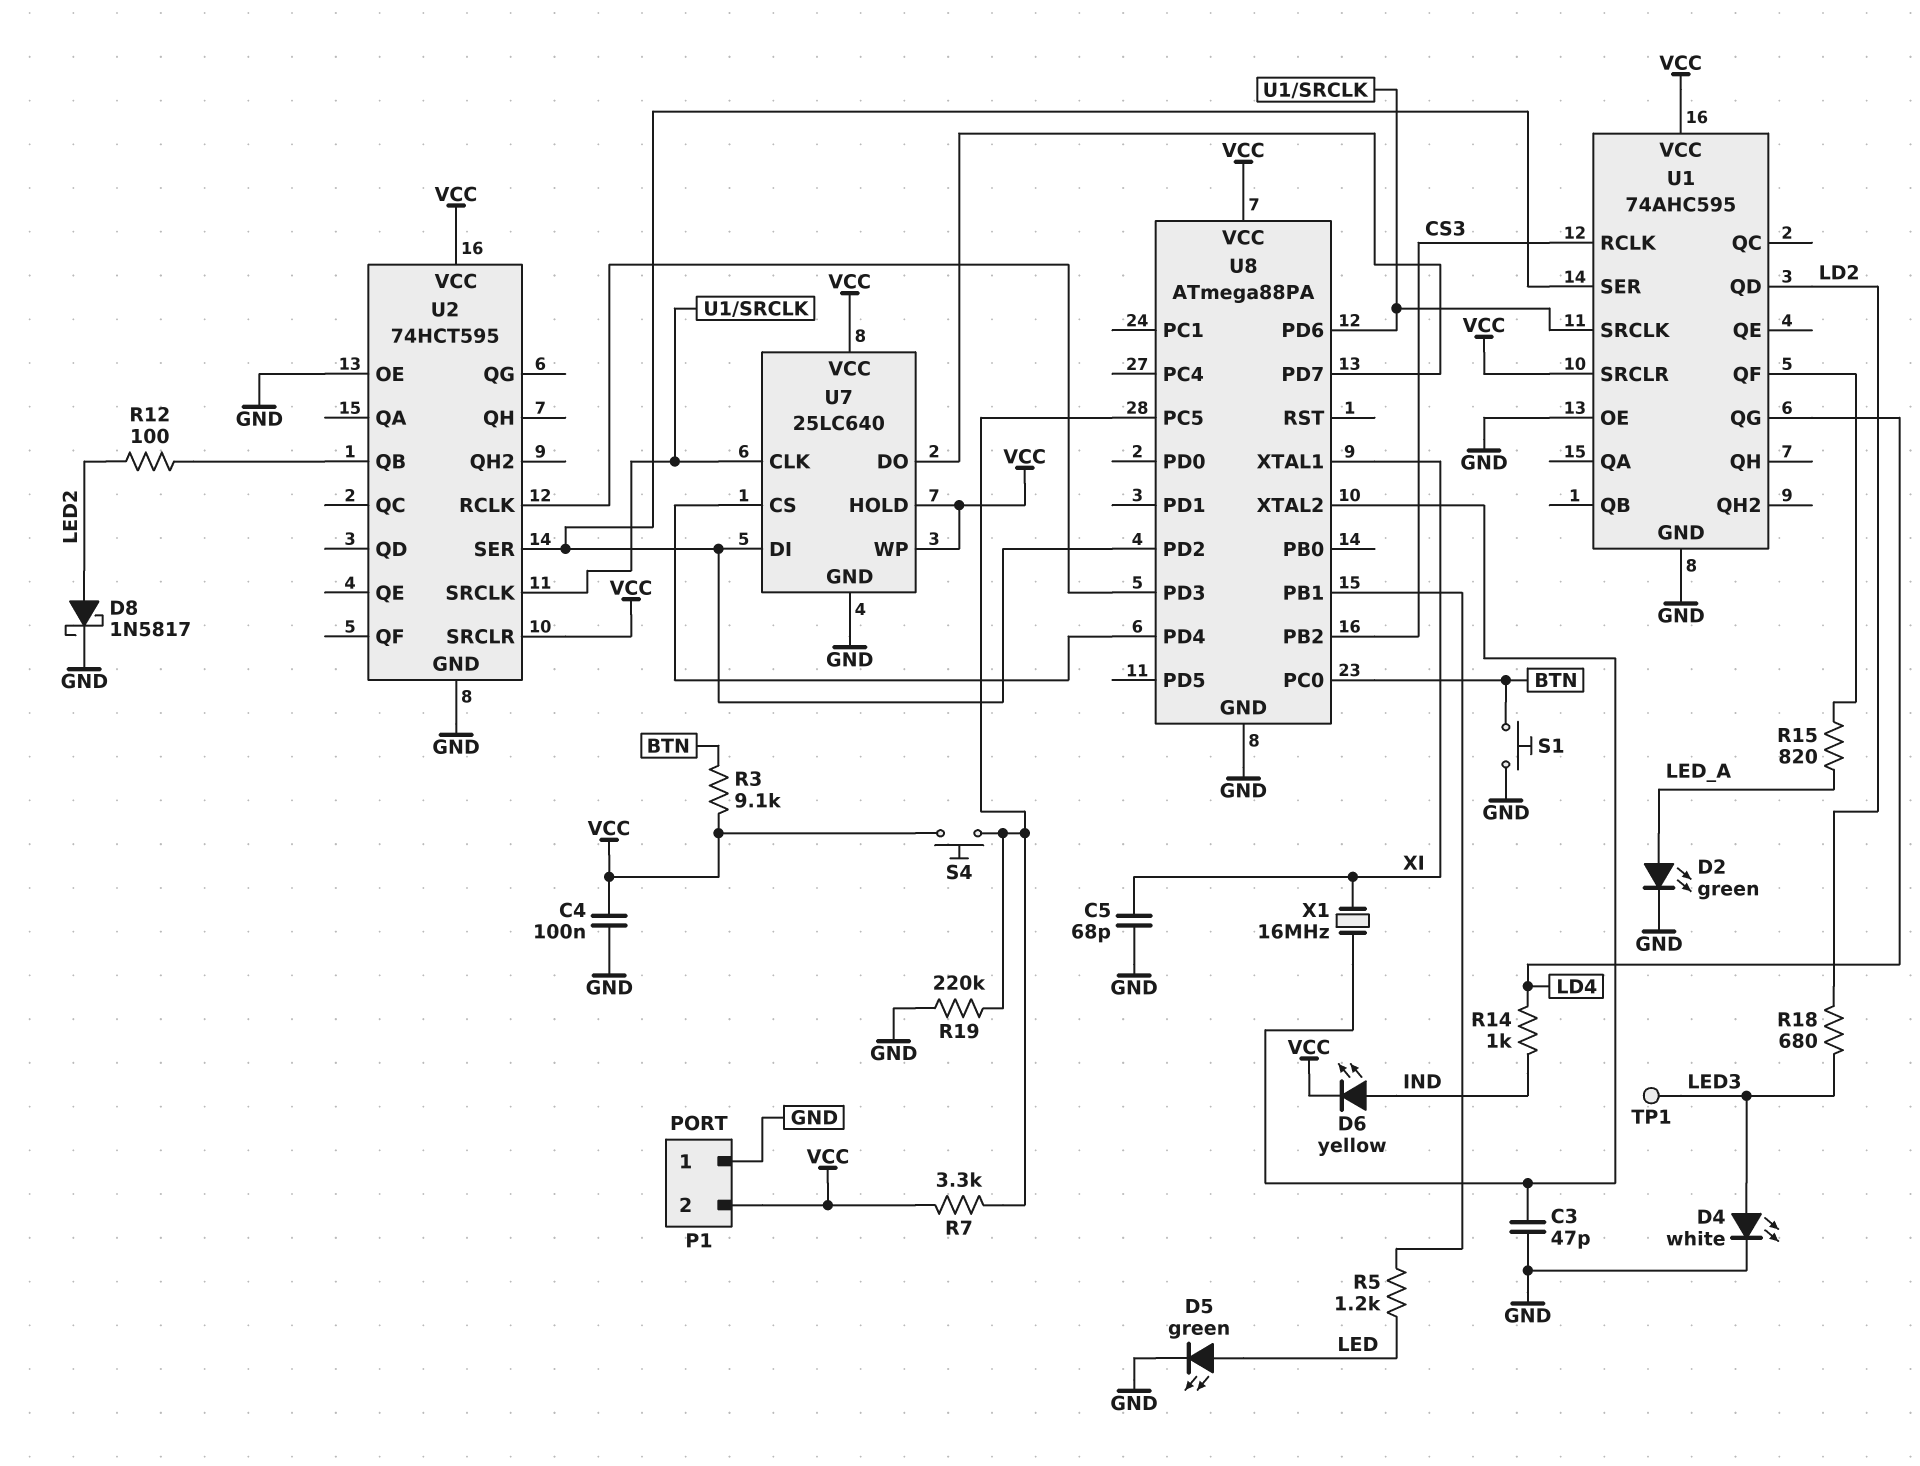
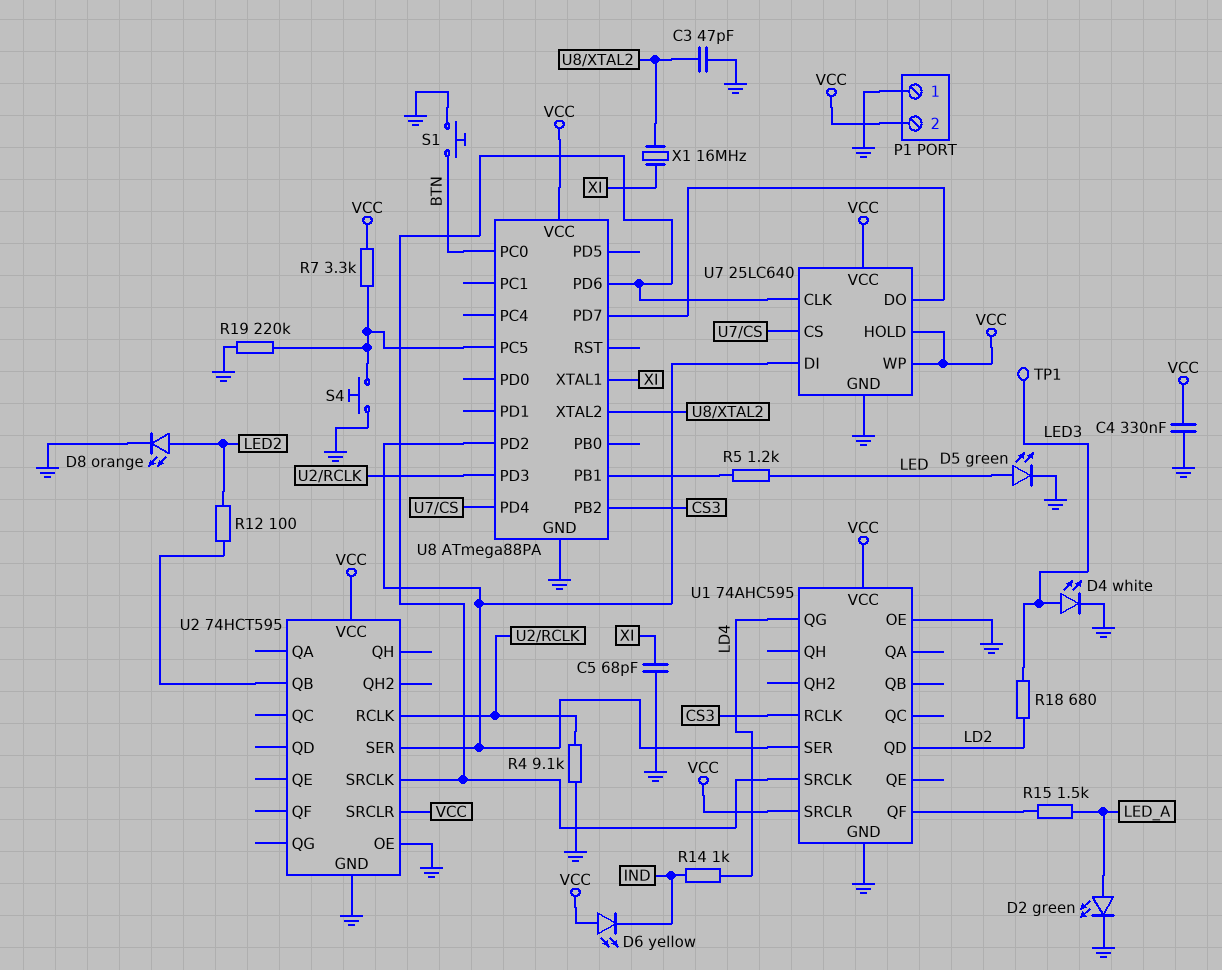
C4: 100nF (GND, VCC) -> 330nF (GND, VCC)
D6: LED yellow (A IND, K VCC) -> LED yellow (A VCC, K IND)
D8: schottky 1N5817 (A LED2, K GND) -> LED orange (A LED2, K GND)
R3: 9.1k (BTN, VCC) -> none
R4: none -> 9.1k (GND, U2/RCLK)
R15: 820 (LED_A, U1/QF) -> 1.5k (LED_A, U1/QF)
S4: button (U8/PC5, VCC) -> button (GND, U8/PC5)

